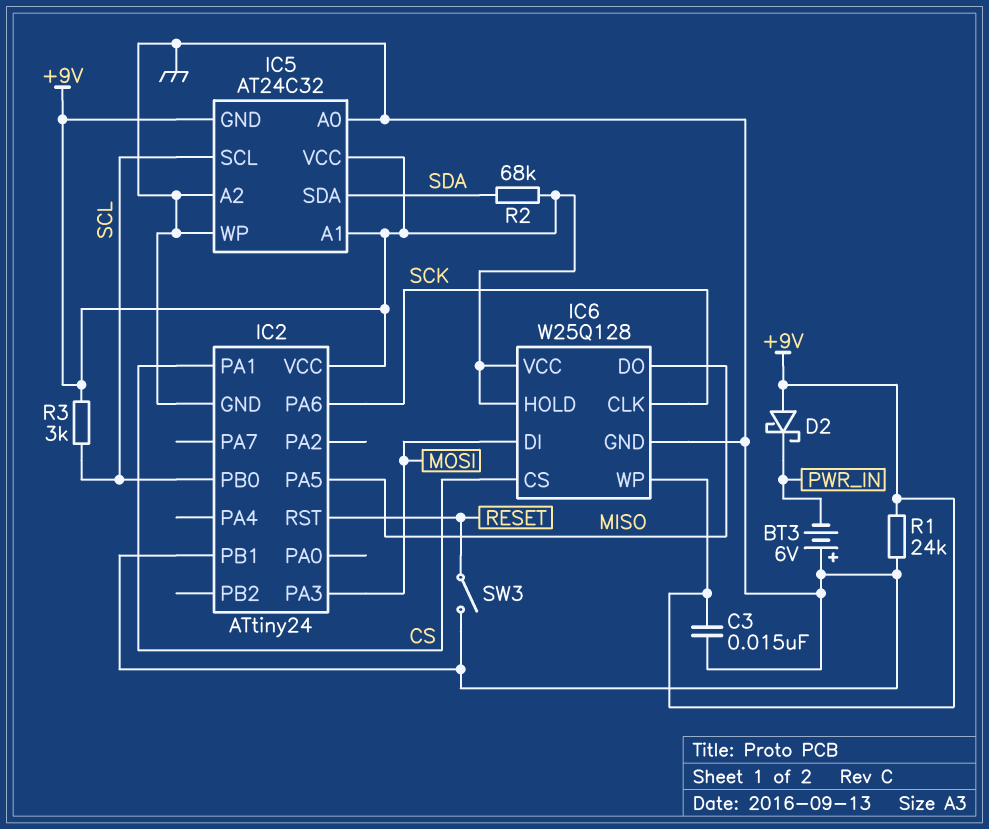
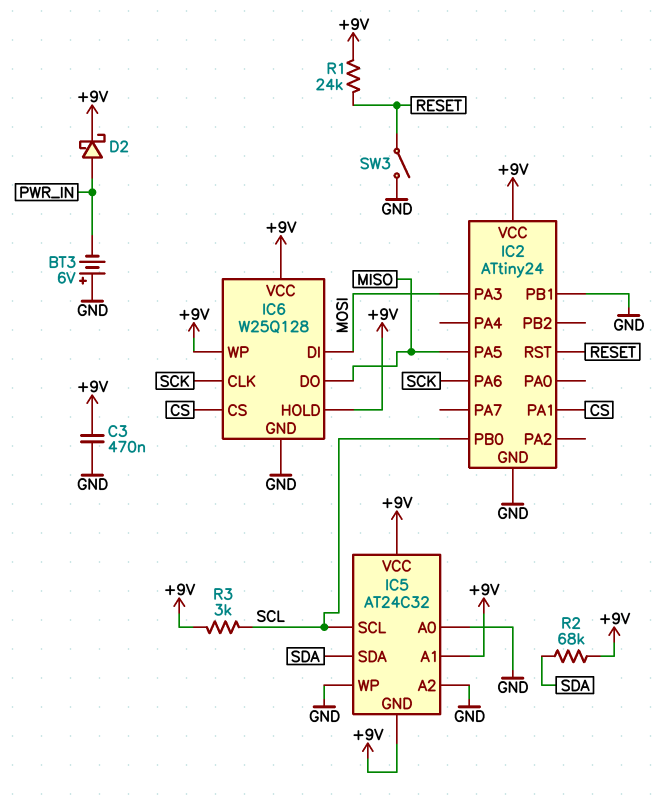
C3: 15nF (+9V, GND) -> 470nF (+9V, GND)
D2: schottky (A +9V, K PWR_IN) -> schottky (A PWR_IN, K +9V)
R1: 24k (+9V, GND) -> 24k (+9V, RESET)

